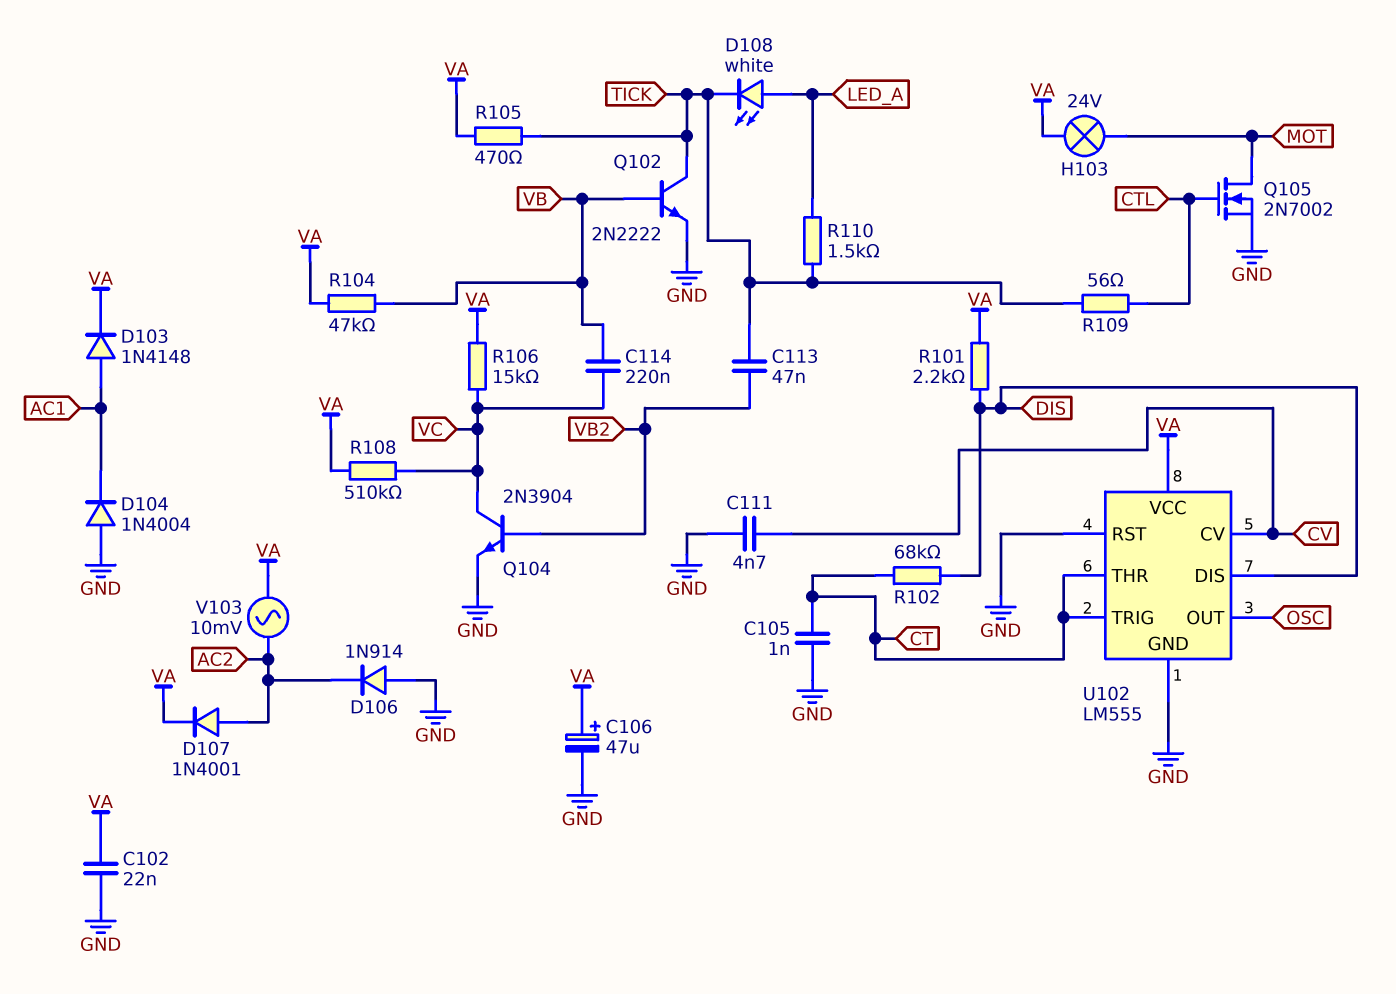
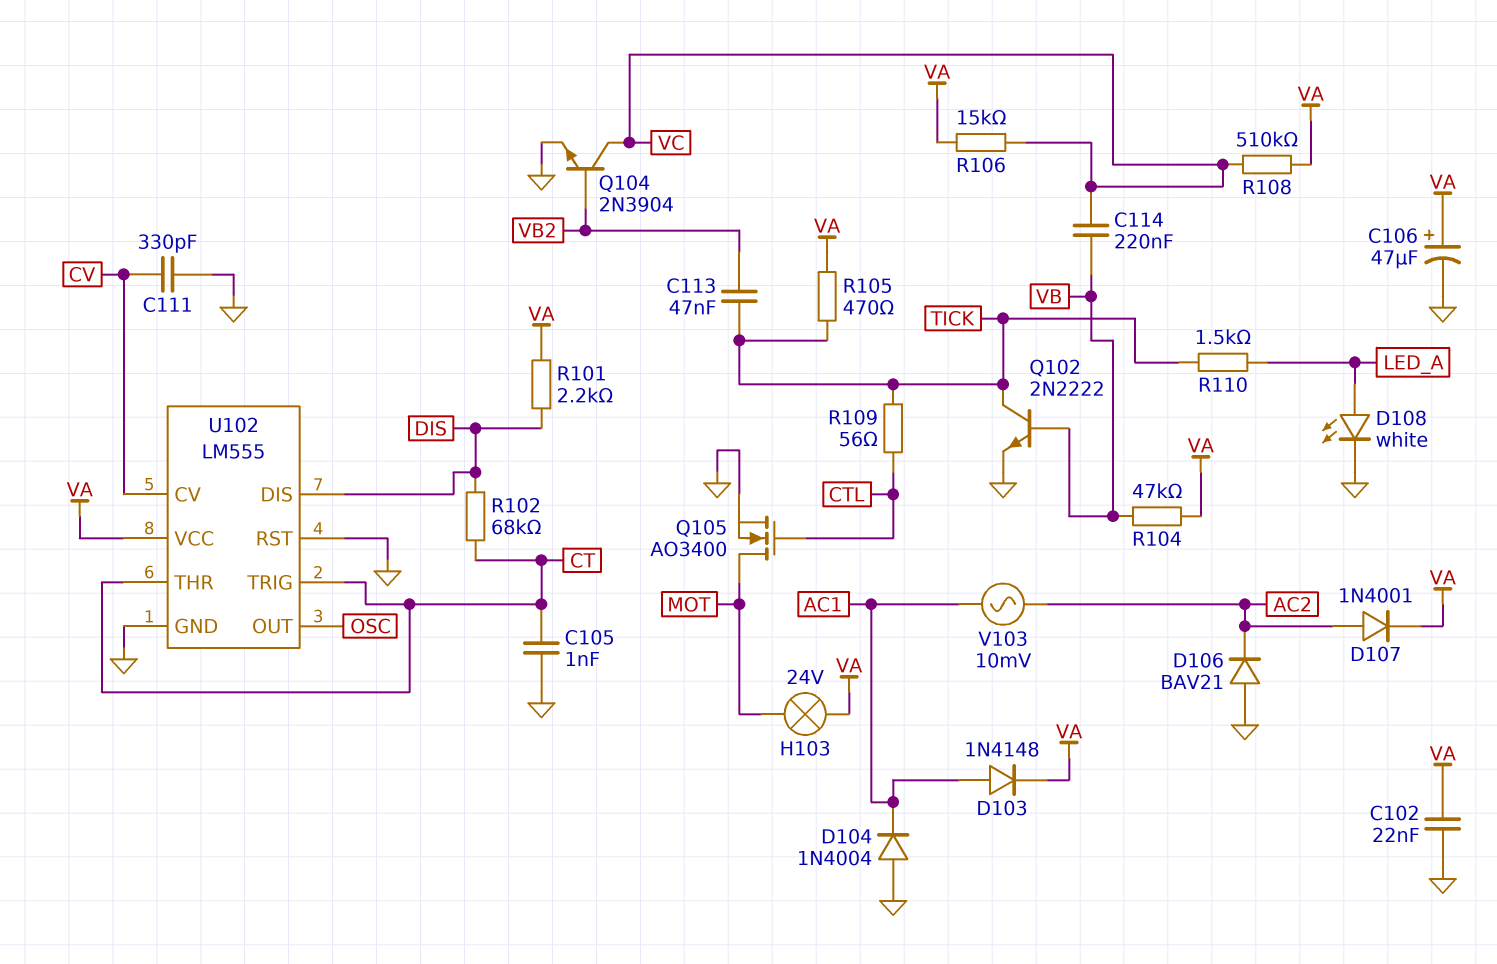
C111: 4.7nF (CV, GND) -> 330pF (CV, GND)
D106: diode 1N914 (A GND, K AC2) -> diode BAV21 (A GND, K AC2)
D108: LED white (A LED_A, K TICK) -> LED white (A LED_A, K GND)
Q105: NMOS 2N7002 (G CTL, D MOT, S GND) -> NMOS AO3400 (G CTL, D MOT, S GND)
V103: AC 10mV (AC2, VA) -> AC 10mV (AC1, AC2)

